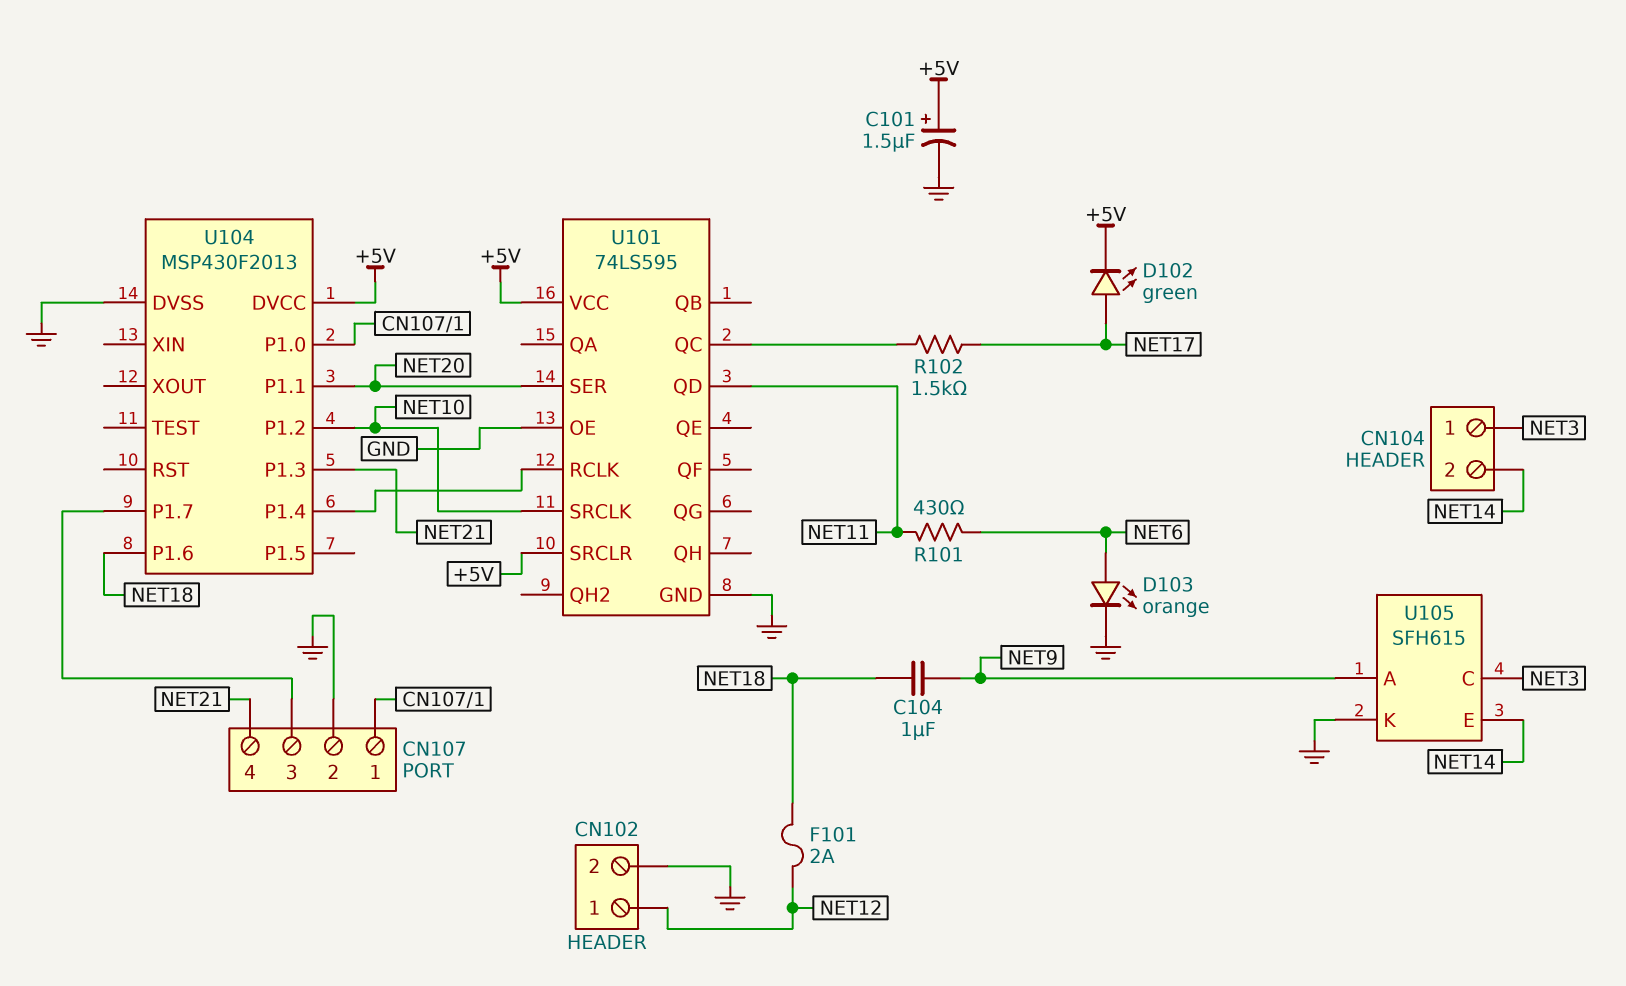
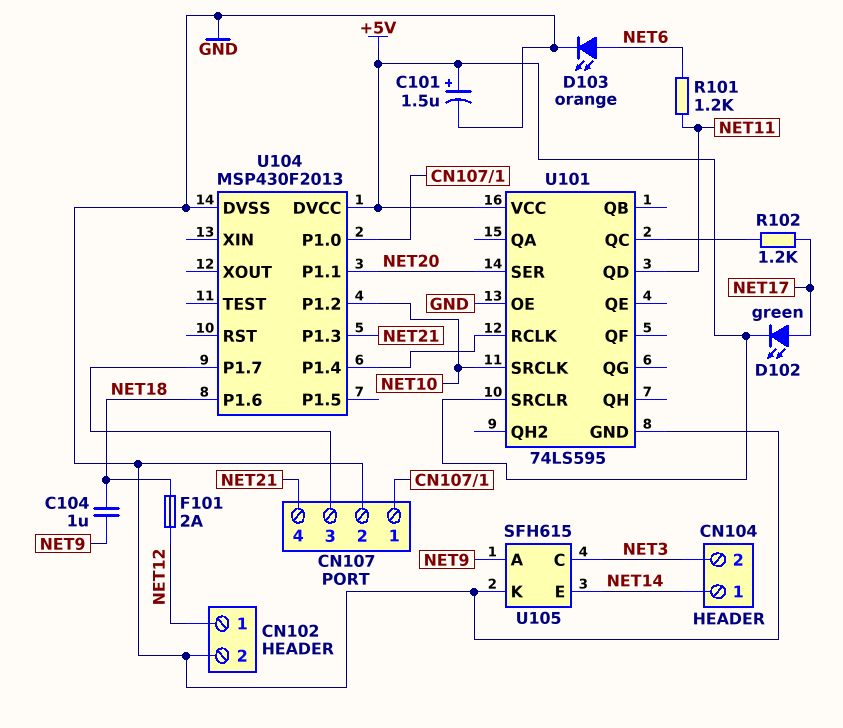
CN104 pin 1: NET3 -> NET14
CN104 pin 2: NET14 -> NET3
R101: 430 (NET6, NET11) -> 1.2k (NET6, NET11)
R102: 1.5k (NET17, U101/QC) -> 1.2k (NET17, U101/QC)

